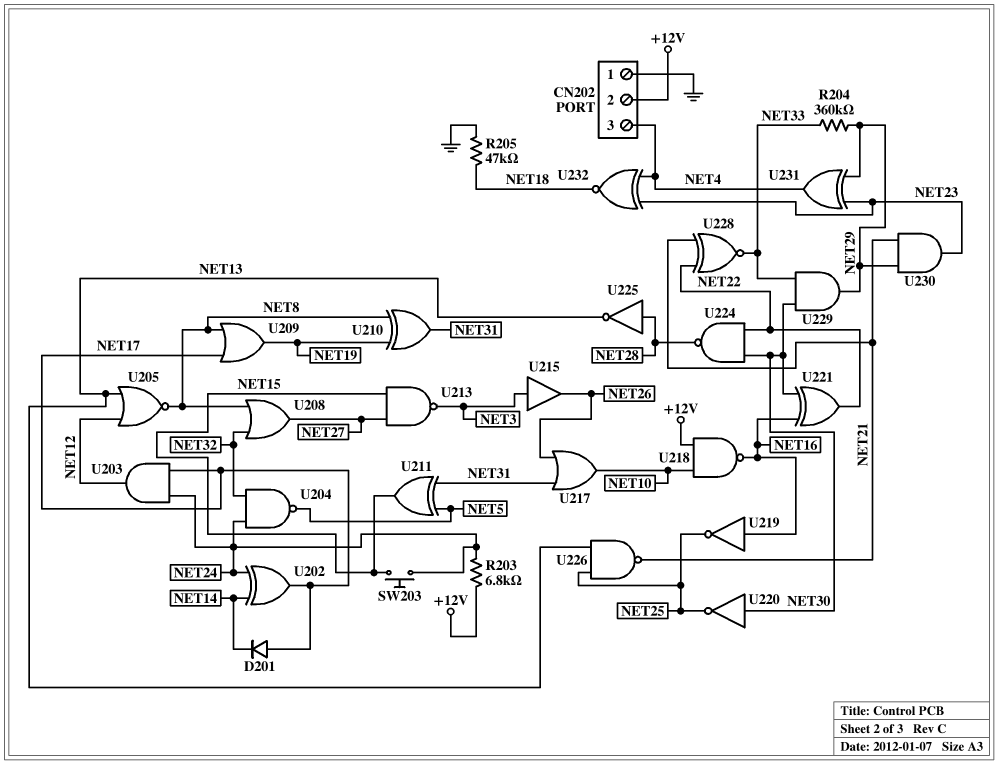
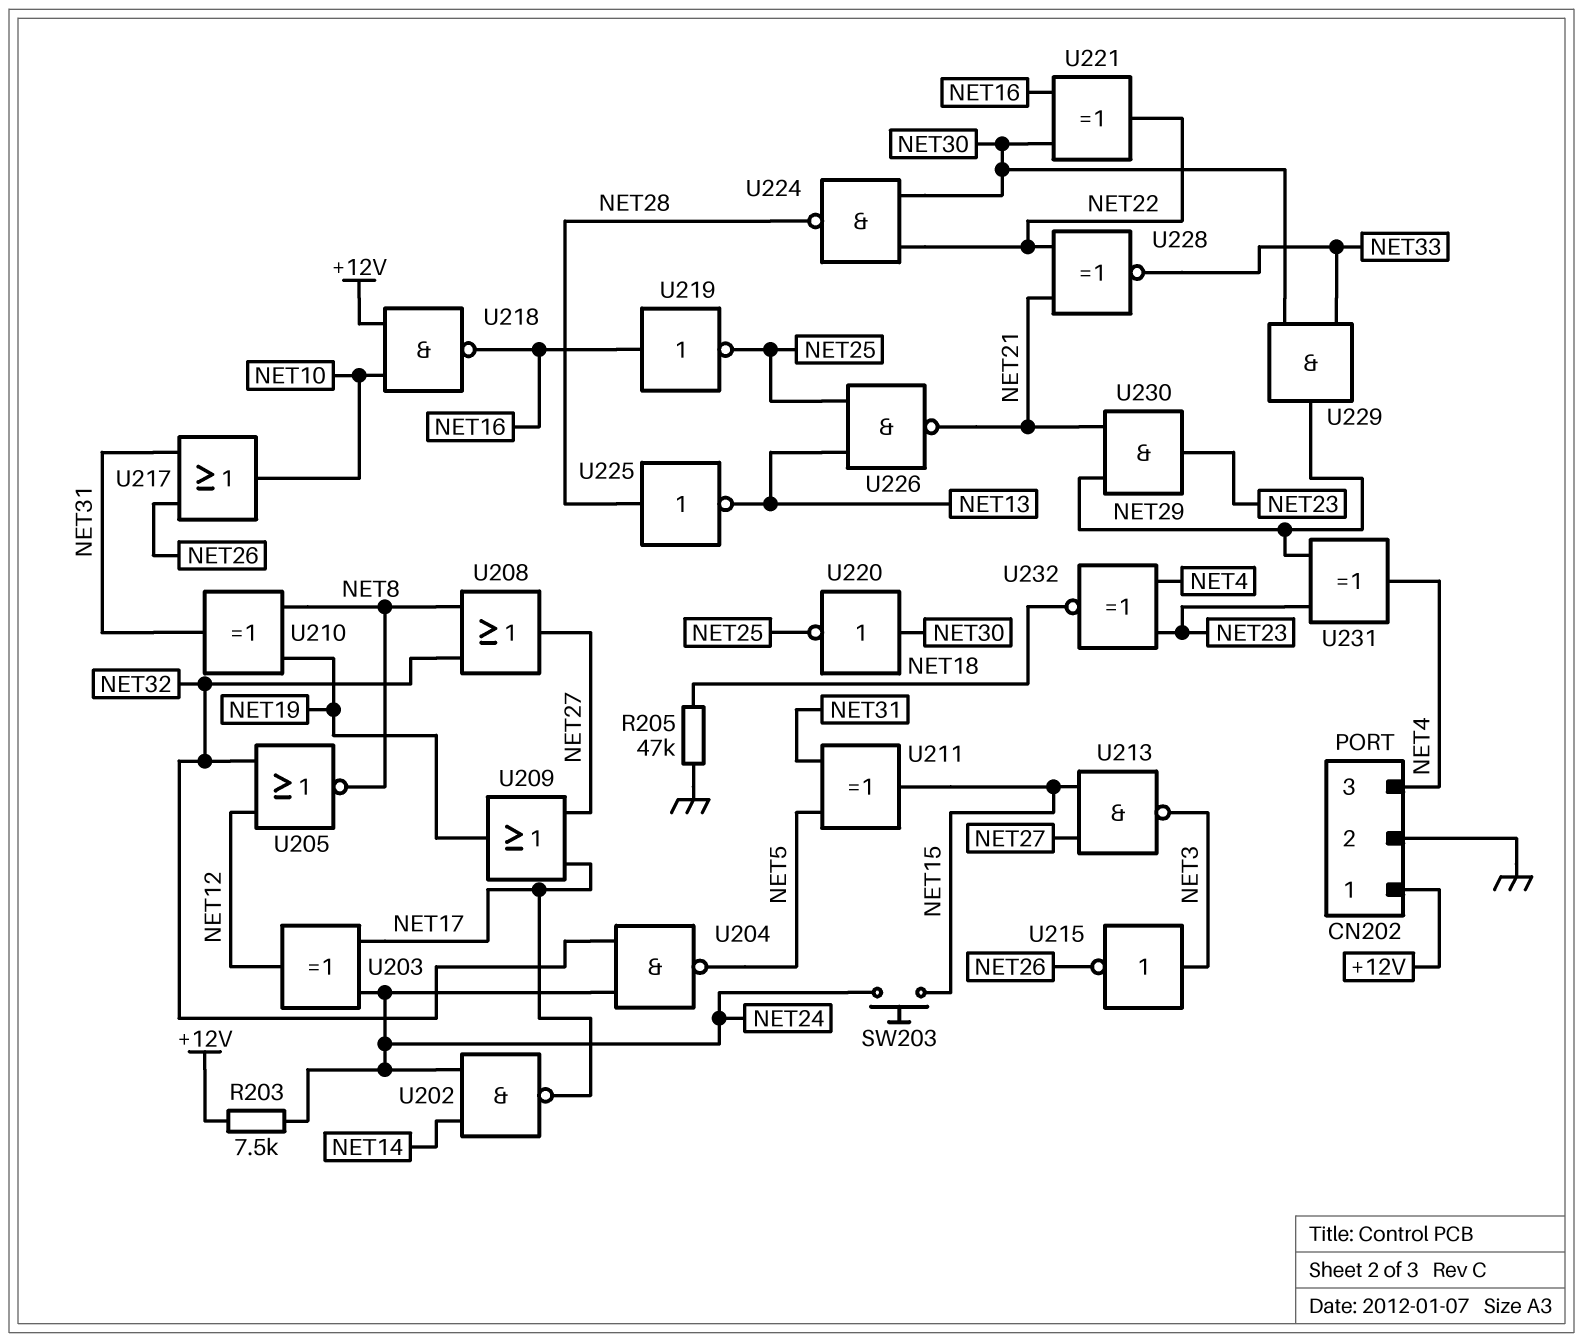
CN202 pin 1: GND -> +12V
CN202 pin 2: +12V -> GND
D201: diode (A NET17, K NET14) -> none
R203: 6.8k (+12V, NET24) -> 7.5k (+12V, NET24)
R204: 360k (NET29, NET33) -> none
U202: XOR (in NET14, in NET24, out NET17) -> NAND (in NET14, in NET24, out NET17)
U203: AND (in NET17, in NET24, out NET12) -> XOR (in NET17, in NET24, out NET12)
U205: NOR (in NET12, in NET13, out NET8) -> NOR (in NET12, in NET32, out NET8)
U209: OR (in NET8, in NET17, out NET19) -> OR (in NET17, in NET27, out NET19)
U215: buffer (in NET3, out NET26) -> NOT (in NET3, out NET26)

